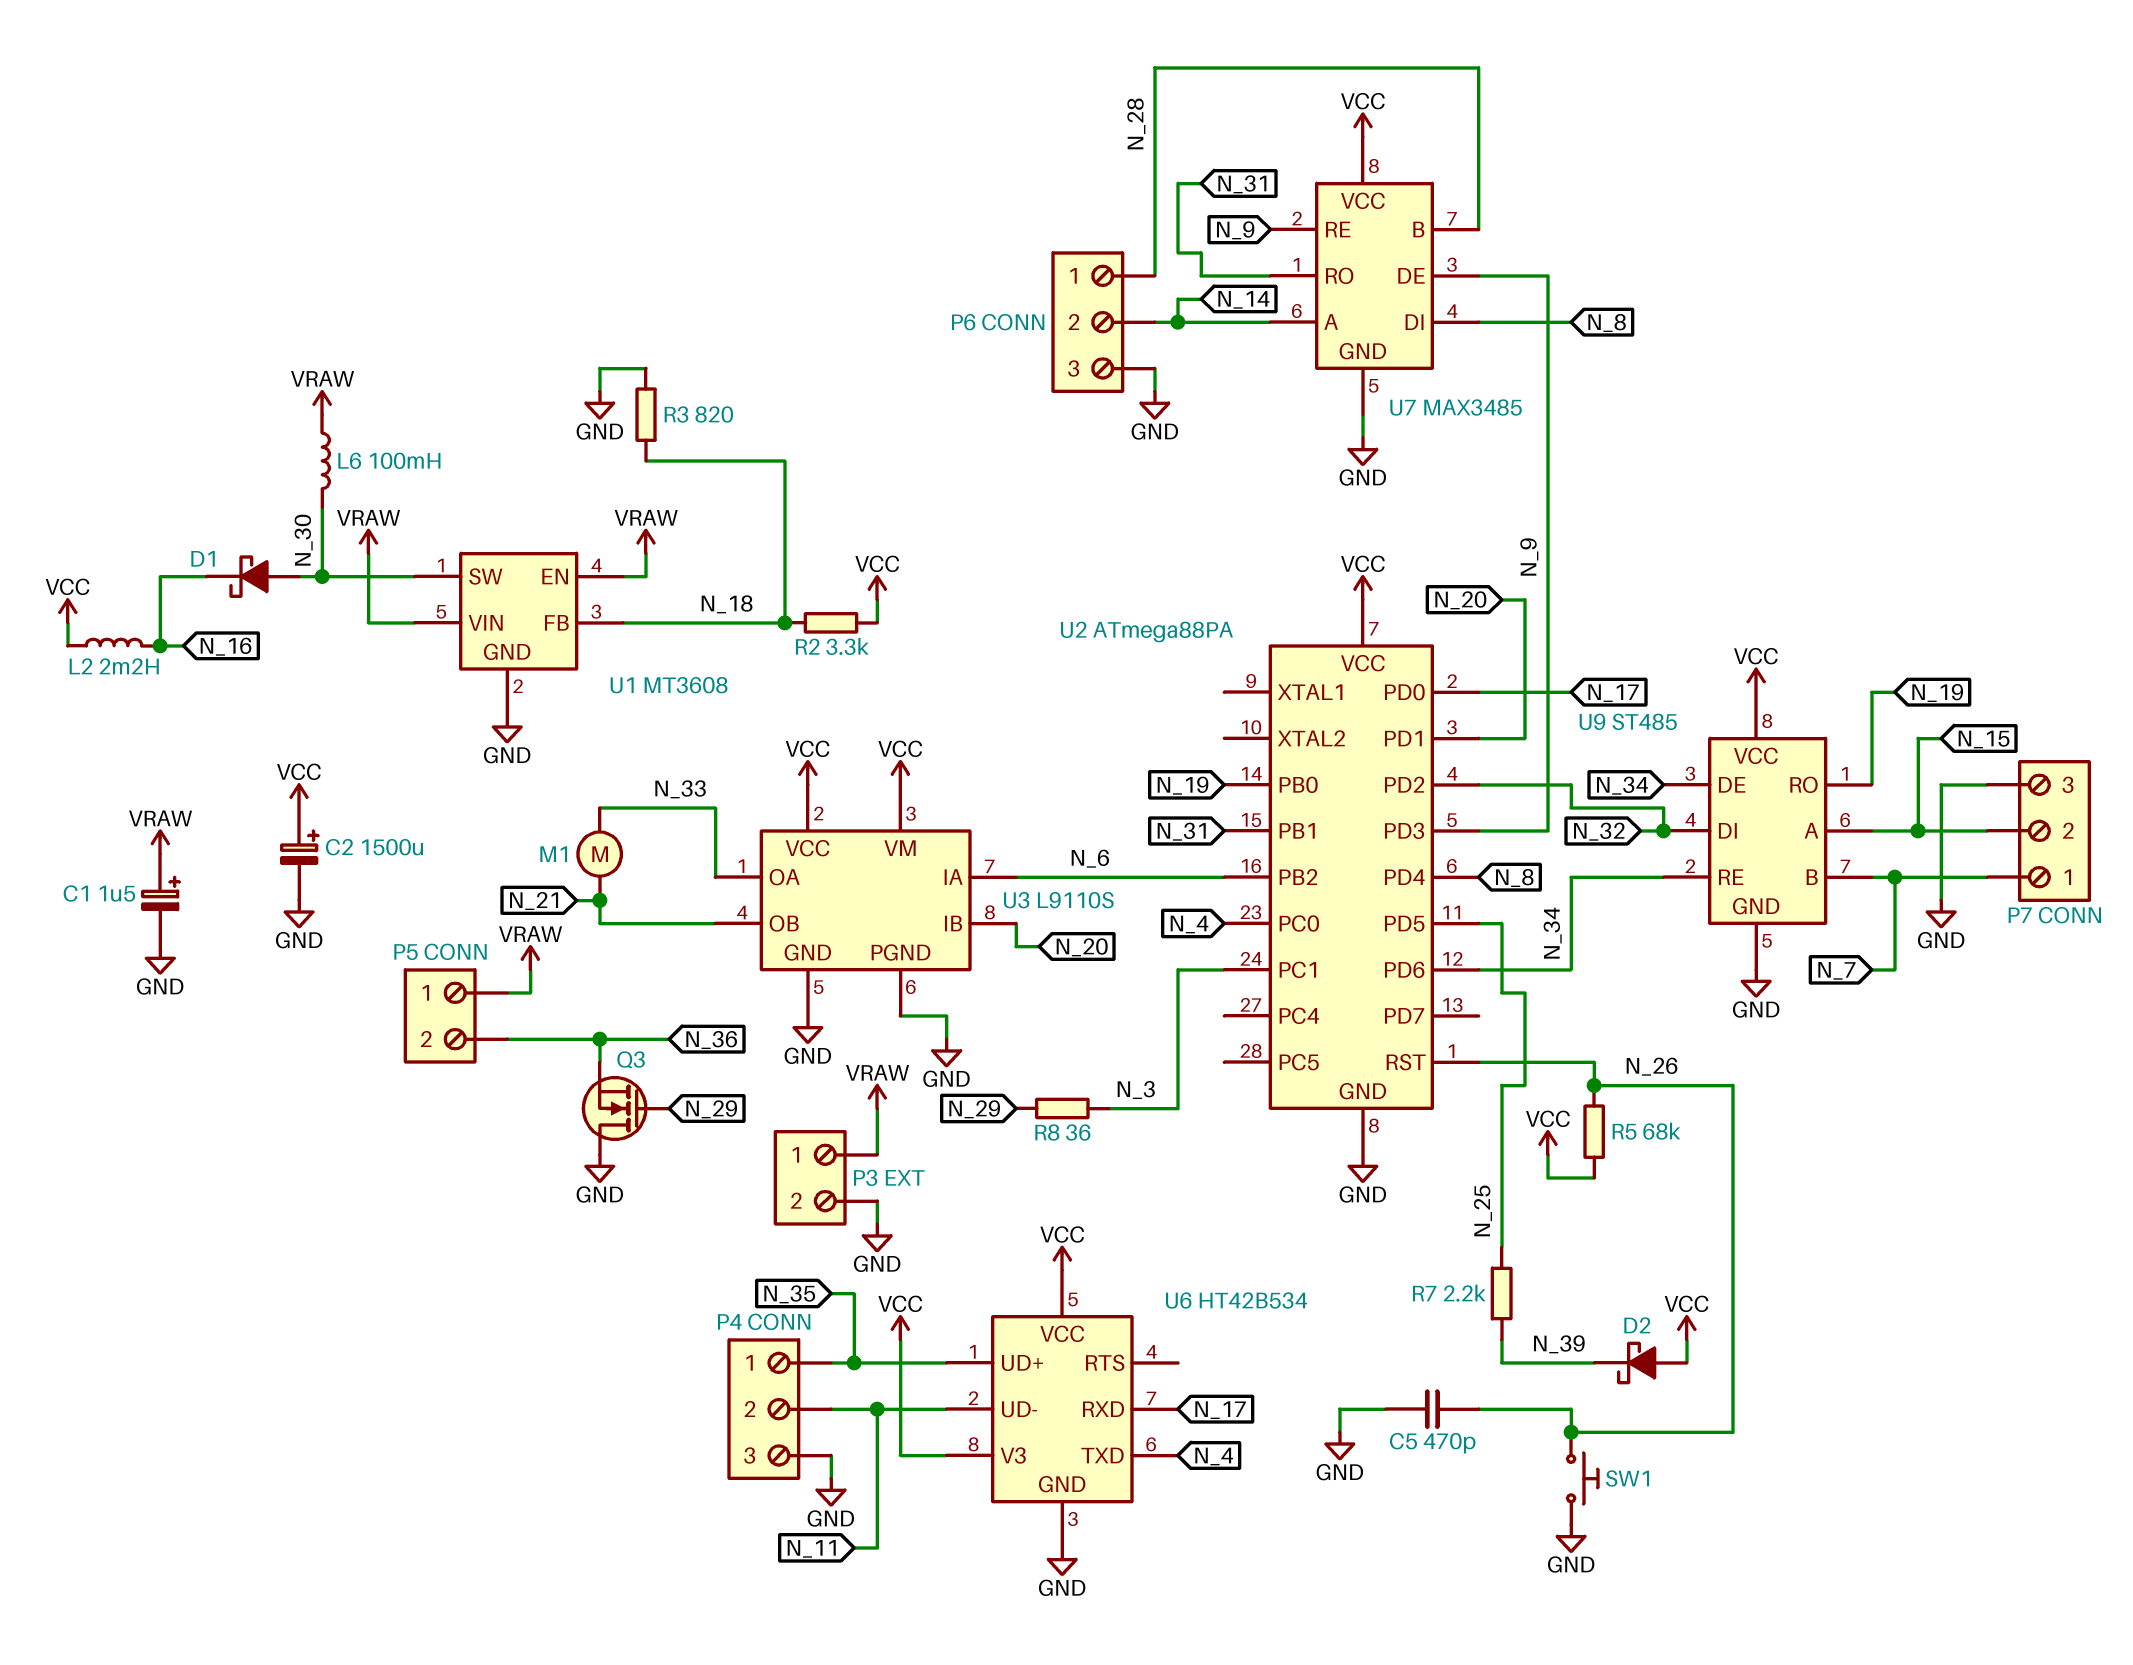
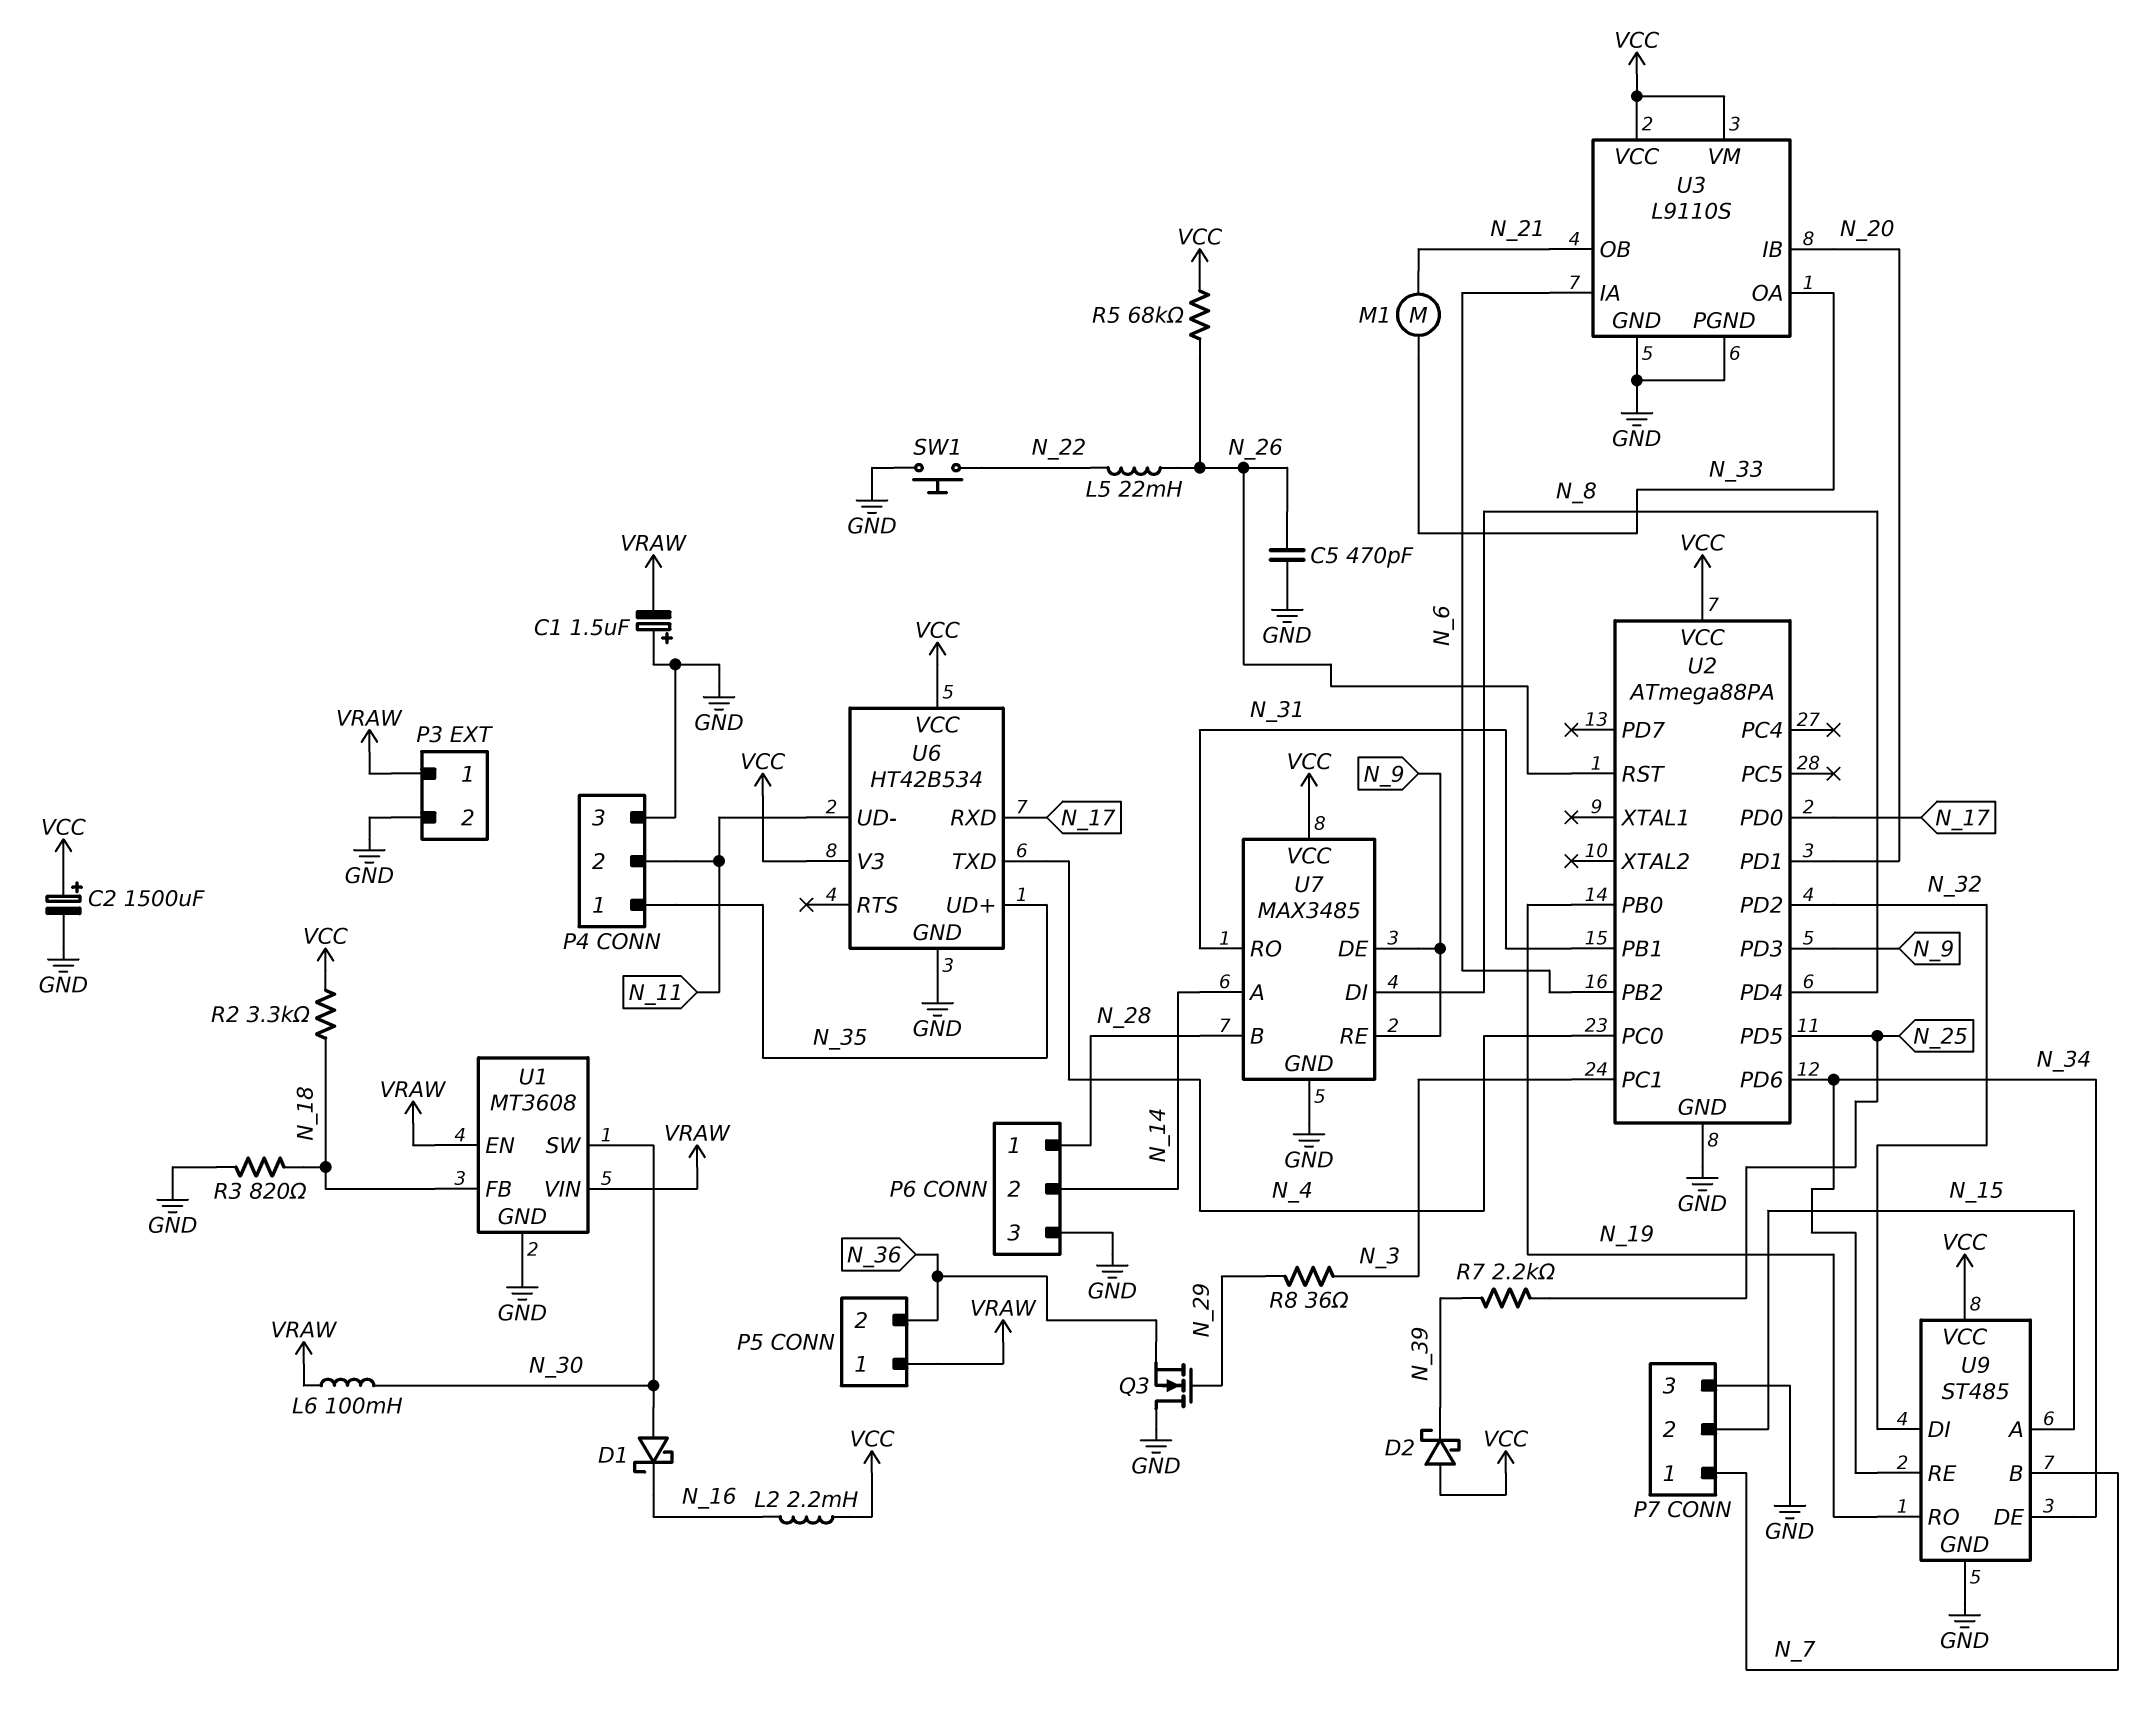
C1: 1.5uF (plus VRAW, minus GND) -> 1.5uF (plus GND, minus VRAW)
L5: none -> 22mH (N_22, N_26)
SW1: button (GND, N_26) -> button (GND, N_22)

